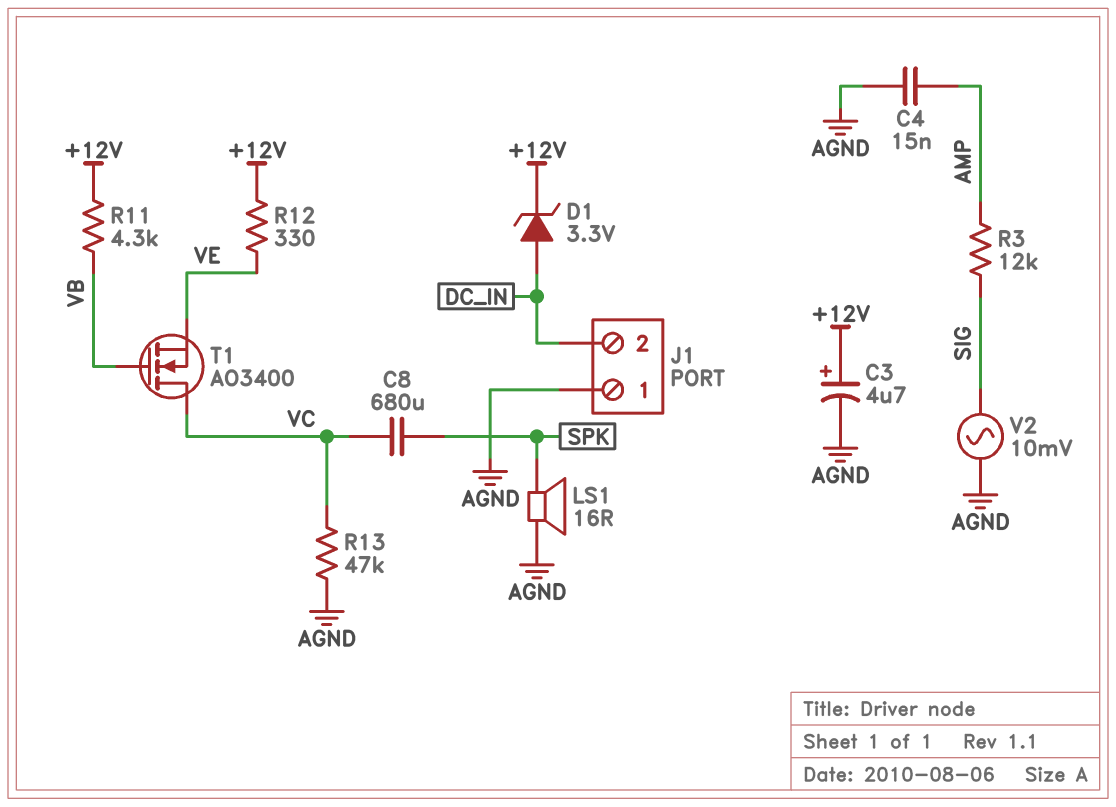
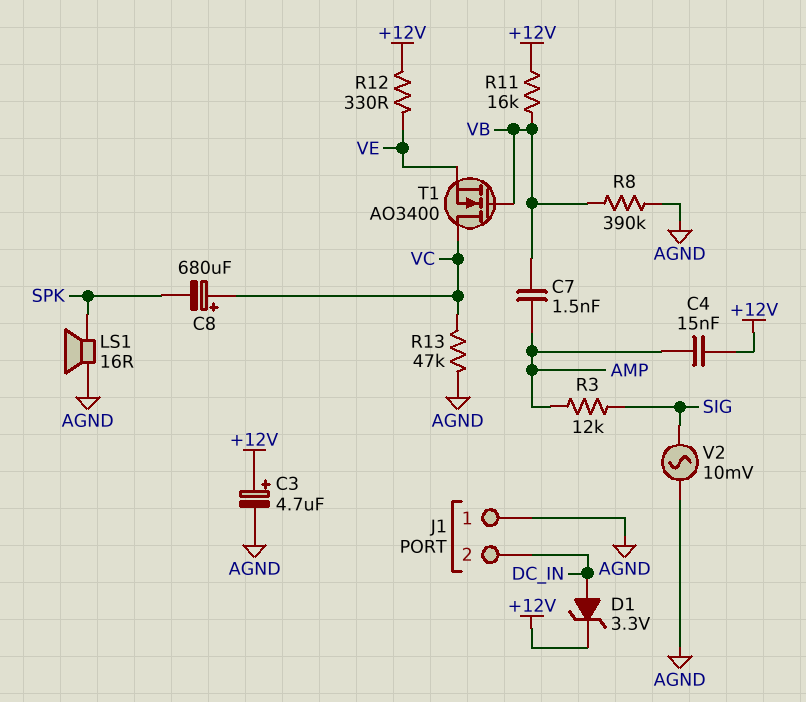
C4: 15nF (AGND, AMP) -> 15nF (+12V, AMP)
C7: none -> 1.5nF (AMP, VB)
C8: 680uF (SPK, VC) -> 680uF (plus VC, minus SPK)
R8: none -> 390k (AGND, VB)
R11: 4.3k (+12V, VB) -> 16k (+12V, VB)

